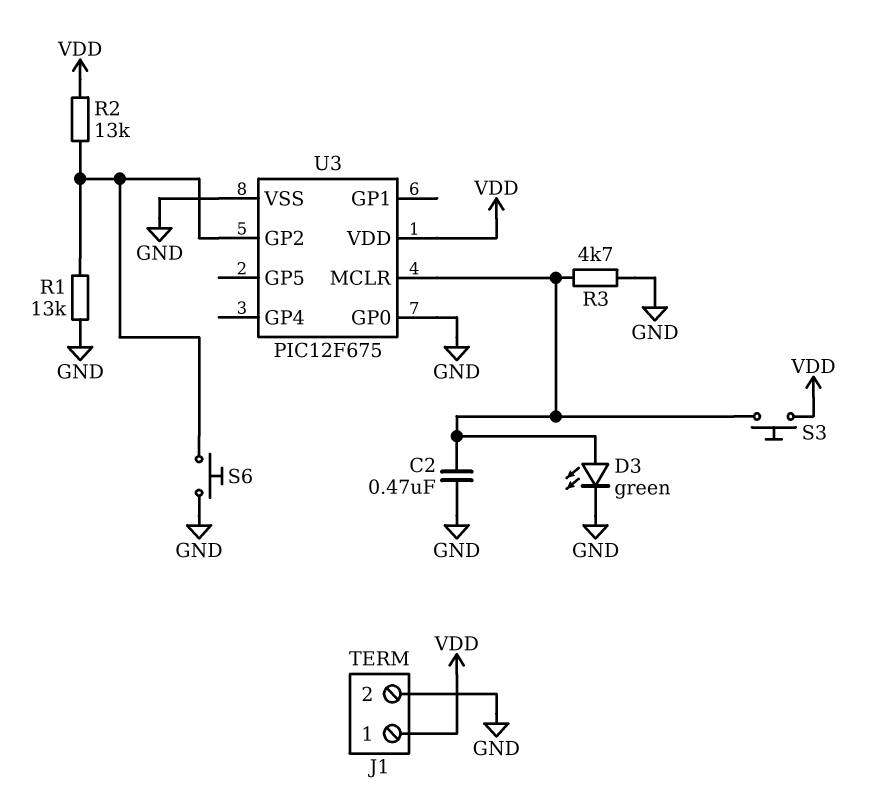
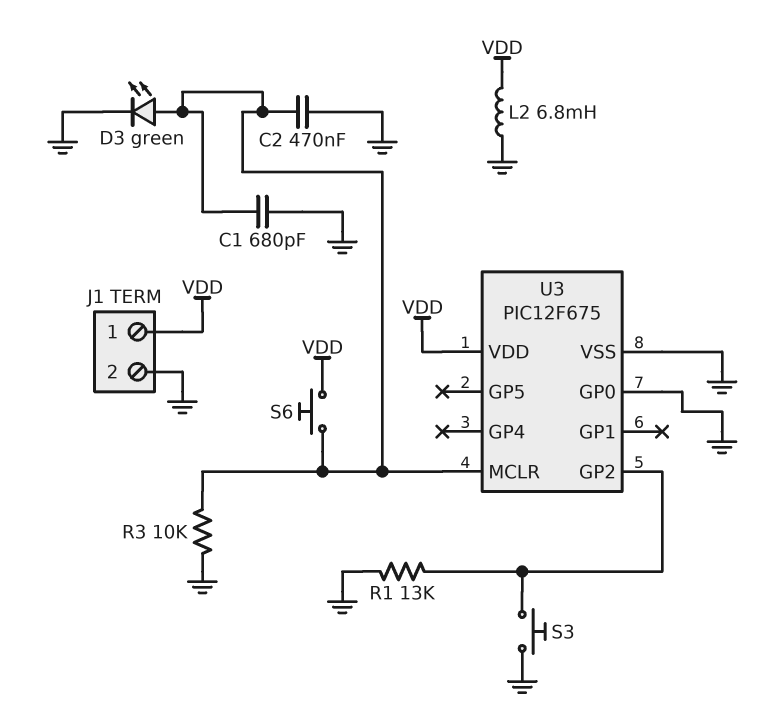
C1: none -> 680pF (GND, U3/MCLR)
L2: none -> 6.8mH (GND, VDD)
R2: 13k (U3/GP2, VDD) -> none
R3: 4.7k (GND, U3/MCLR) -> 10k (GND, U3/MCLR)
S3: button (U3/MCLR, VDD) -> button (GND, U3/GP2)
S6: button (GND, U3/GP2) -> button (U3/MCLR, VDD)

